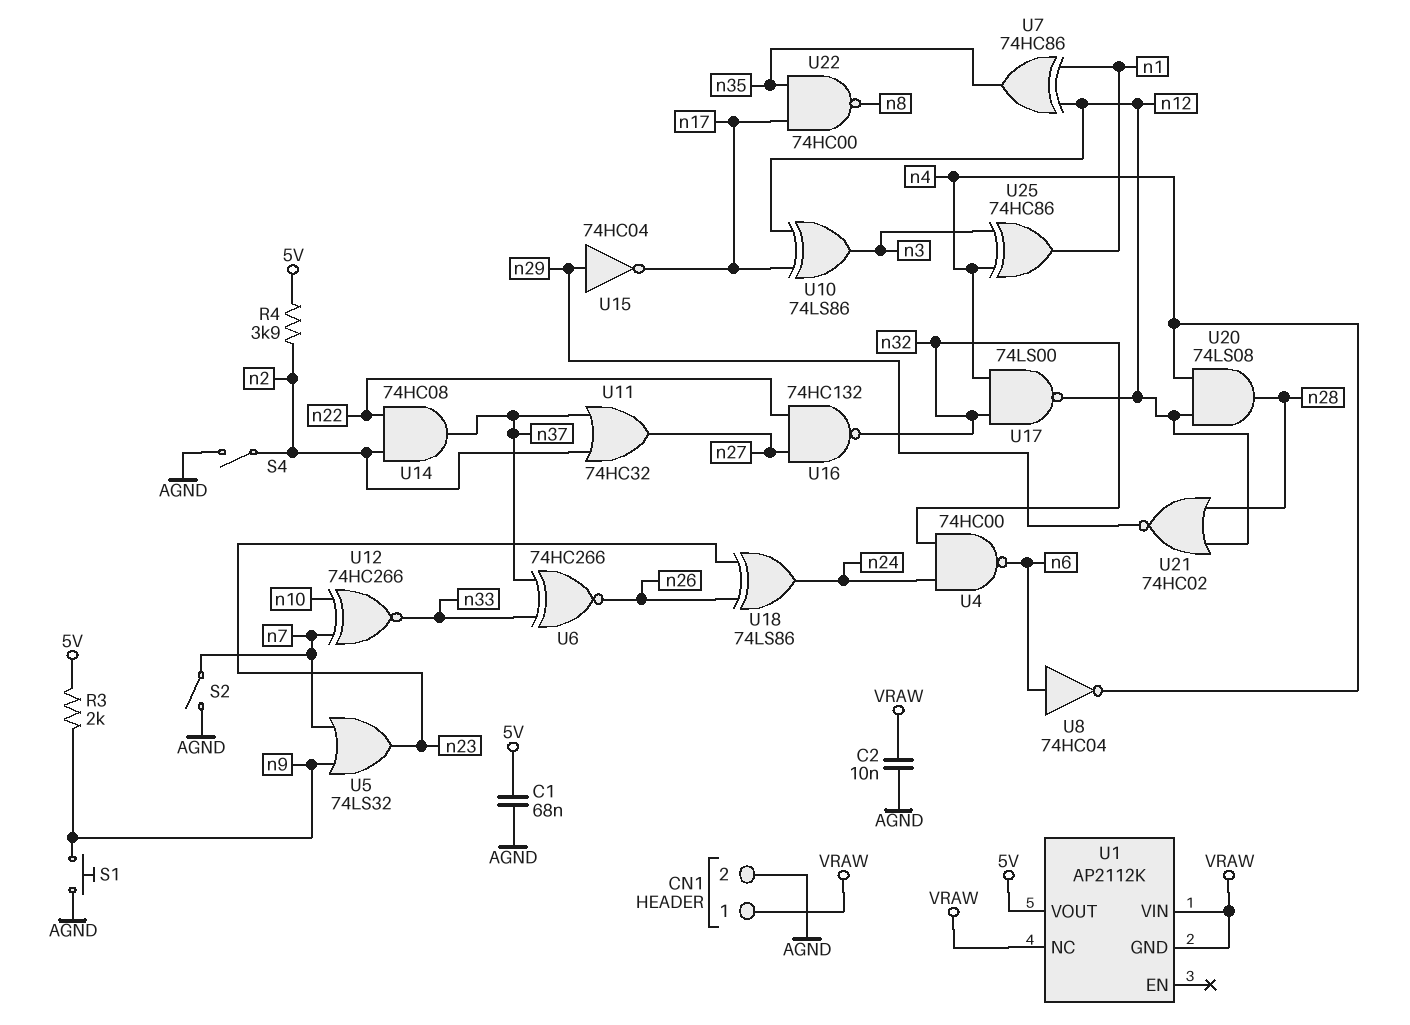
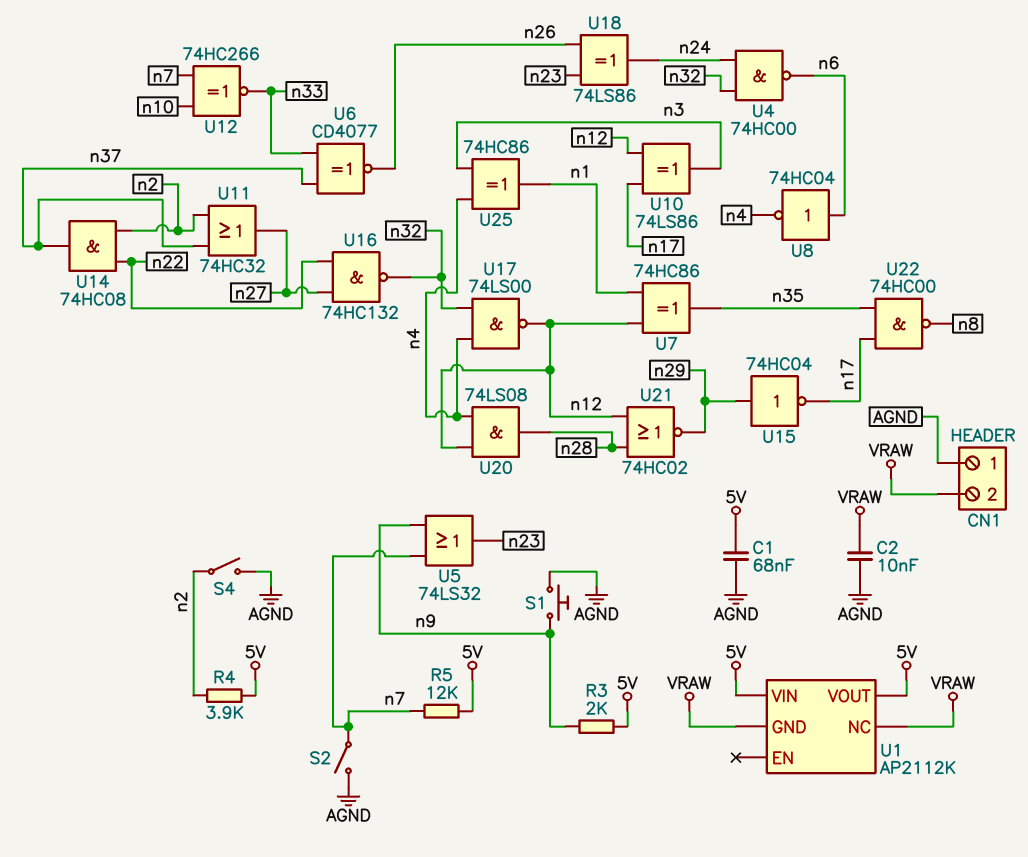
CN1 pin 1: VRAW -> AGND
CN1 pin 2: AGND -> VRAW
R5: none -> 12k (5V, n7)
U1 pin VIN: VRAW -> 5V
U6: XNOR 74HC266 (in n33, in n37, out n26) -> XNOR CD4077 (in n33, in n37, out n26)

